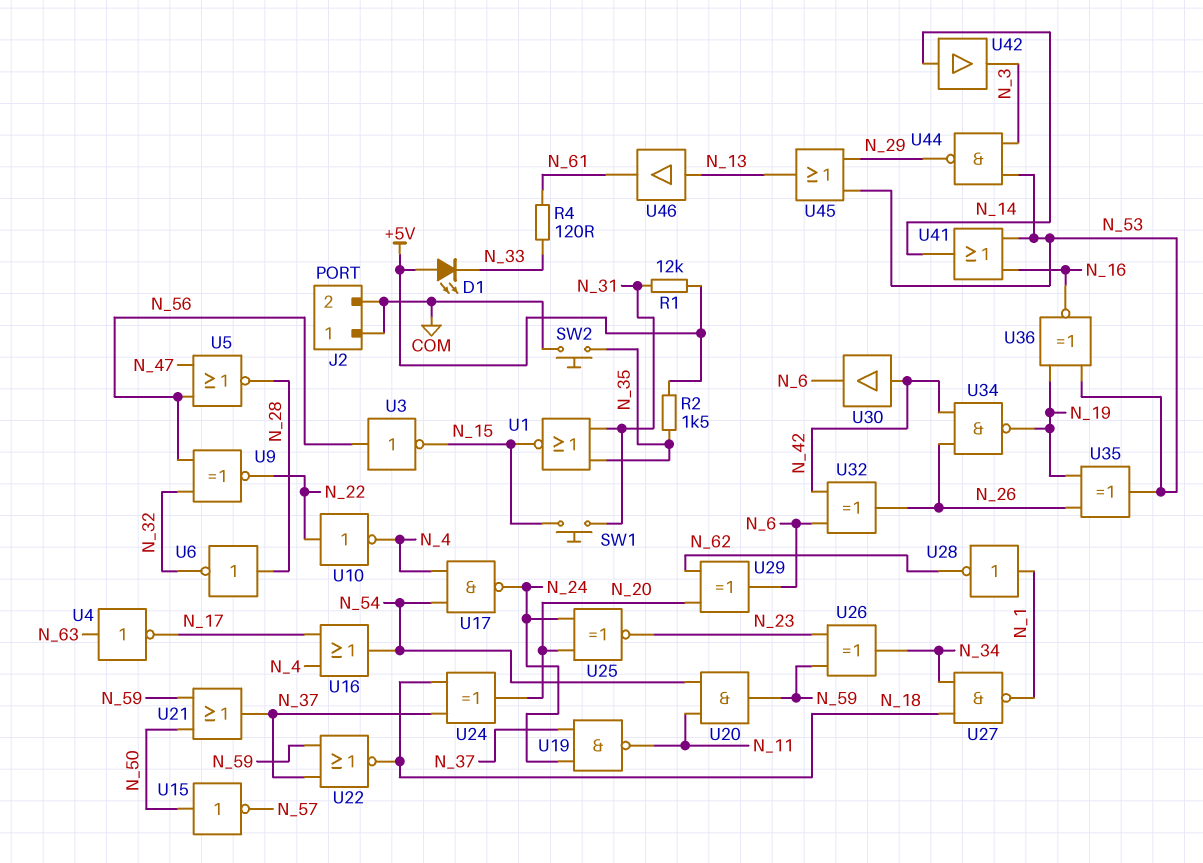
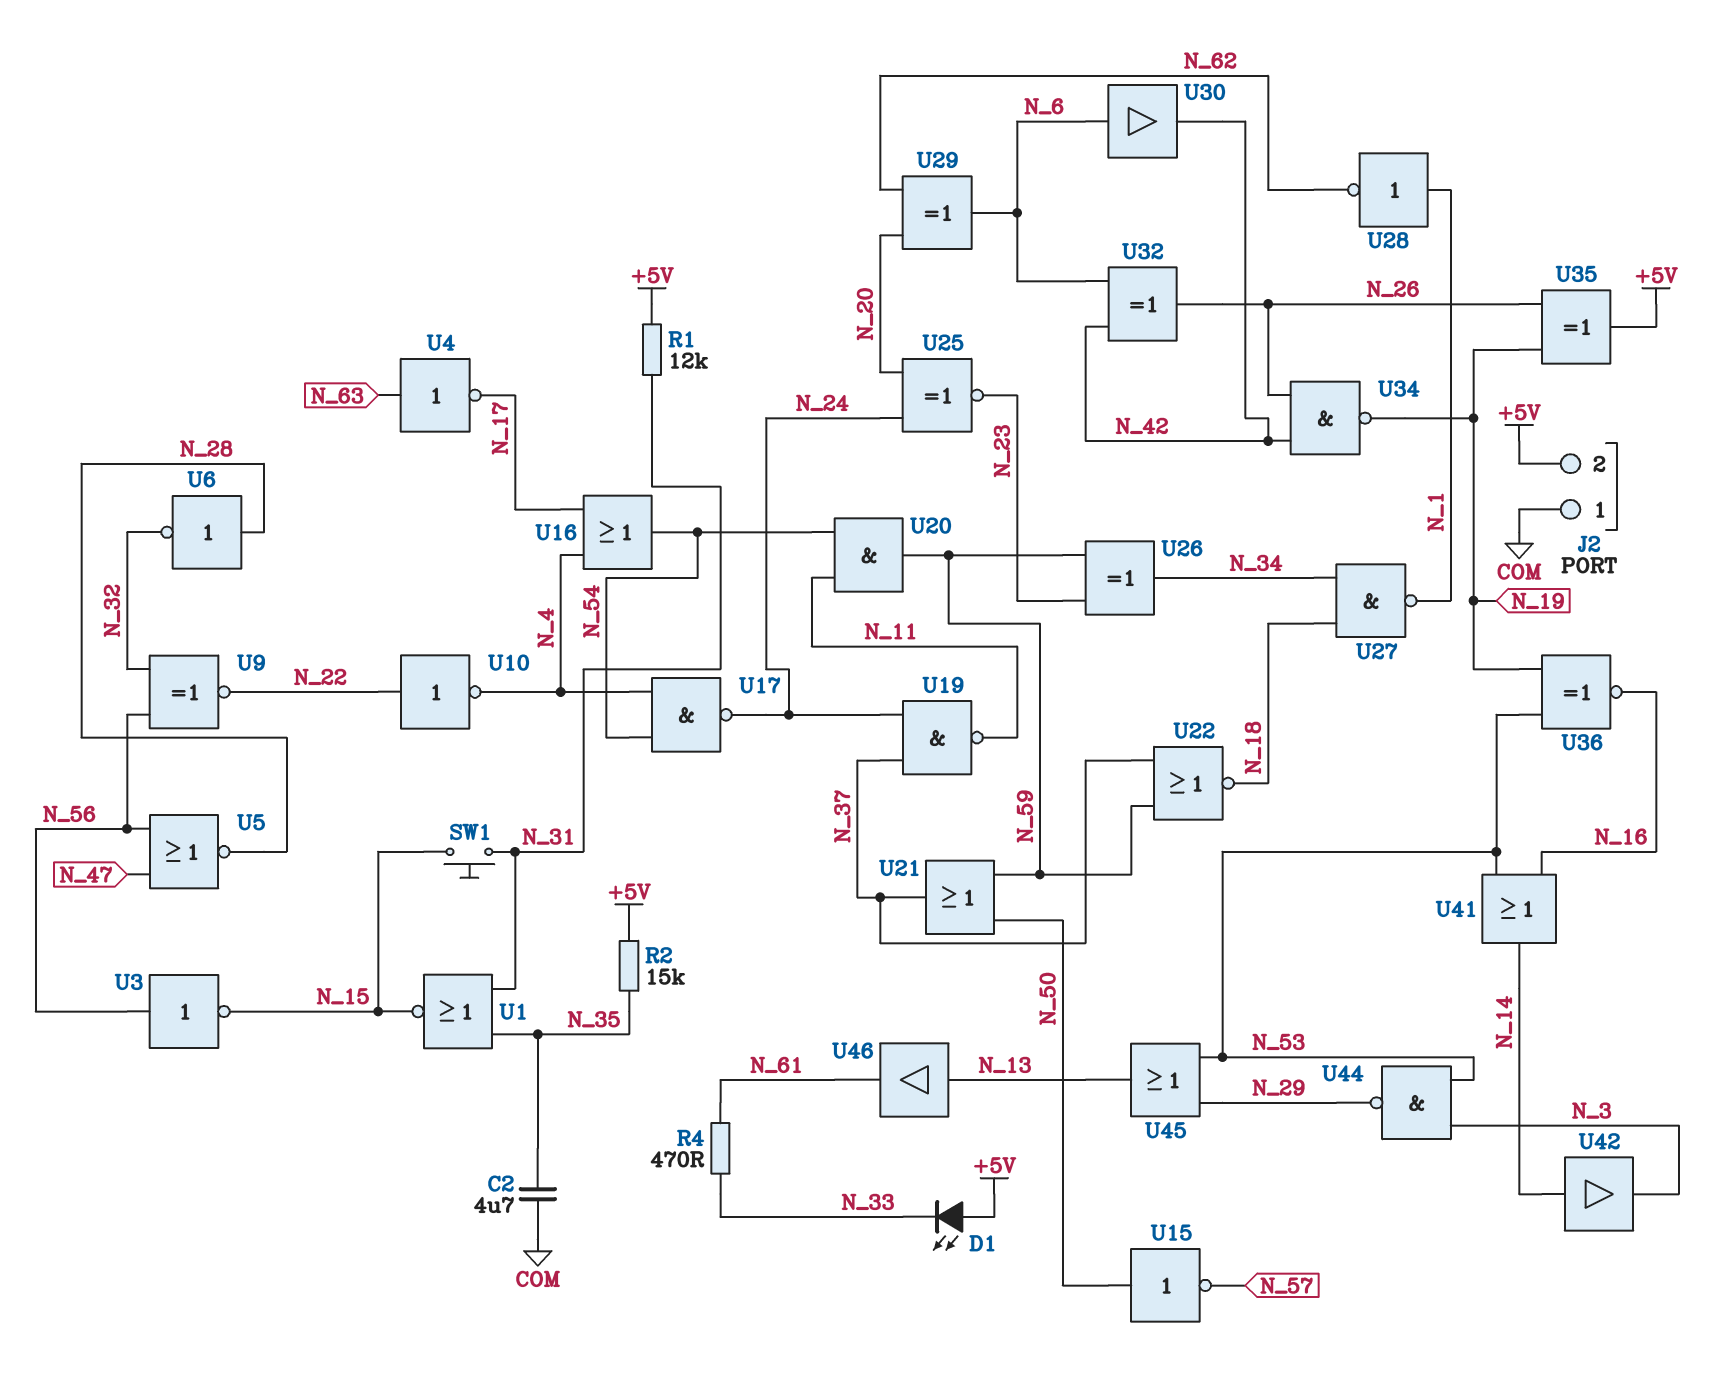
C2: none -> 4.7uF (COM, N_35)
J2 pin 2: COM -> +5V
R2: 1.5k (+5V, N_35) -> 15k (+5V, N_35)
R4: 120 (N_33, N_61) -> 470 (N_33, N_61)
SW2: button (COM, N_35) -> none
U24: XOR (in N_18, in N_37, out N_20) -> none
U30: buffer (in N_42, out N_6) -> buffer (in N_6, out N_42)
U35: XOR (in N_19, in N_26, out N_53) -> XOR (in N_19, in N_26, out +5V)

